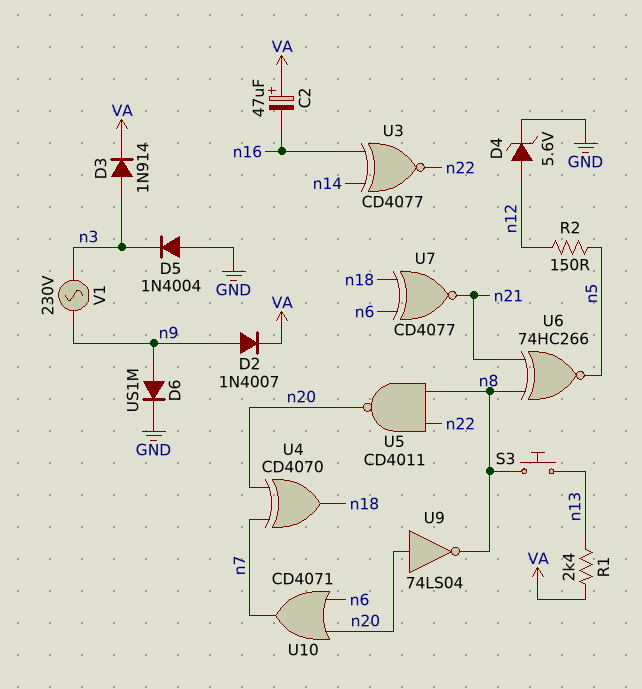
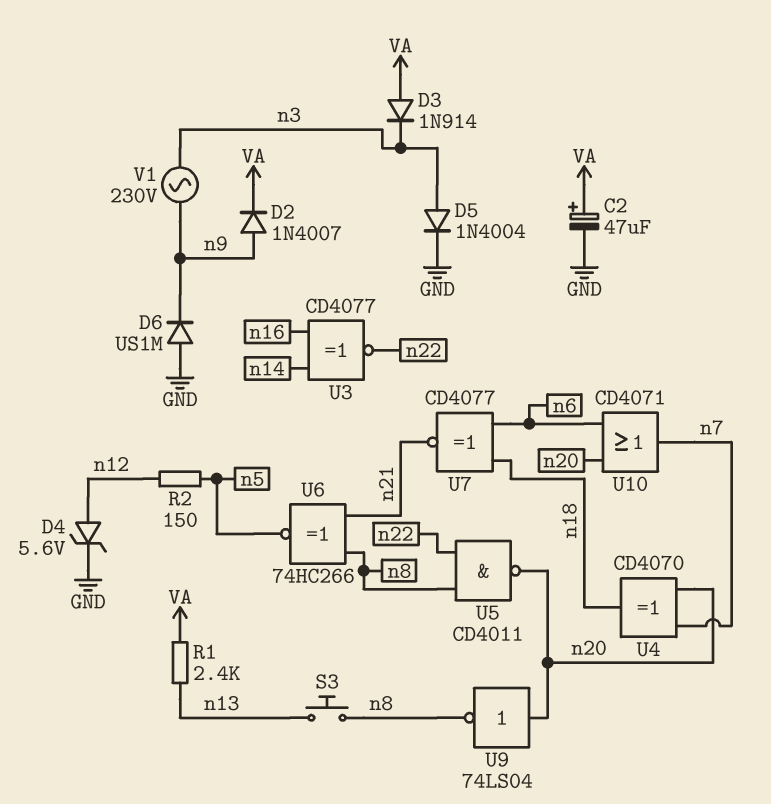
C2: 47uF (plus VA, minus n16) -> 47uF (plus VA, minus GND)
D3: diode 1N914 (A n3, K VA) -> diode 1N914 (A VA, K n3)
D5: diode 1N4004 (A GND, K n3) -> diode 1N4004 (A n3, K GND)
D6: diode US1M (A n9, K GND) -> diode US1M (A GND, K n9)

